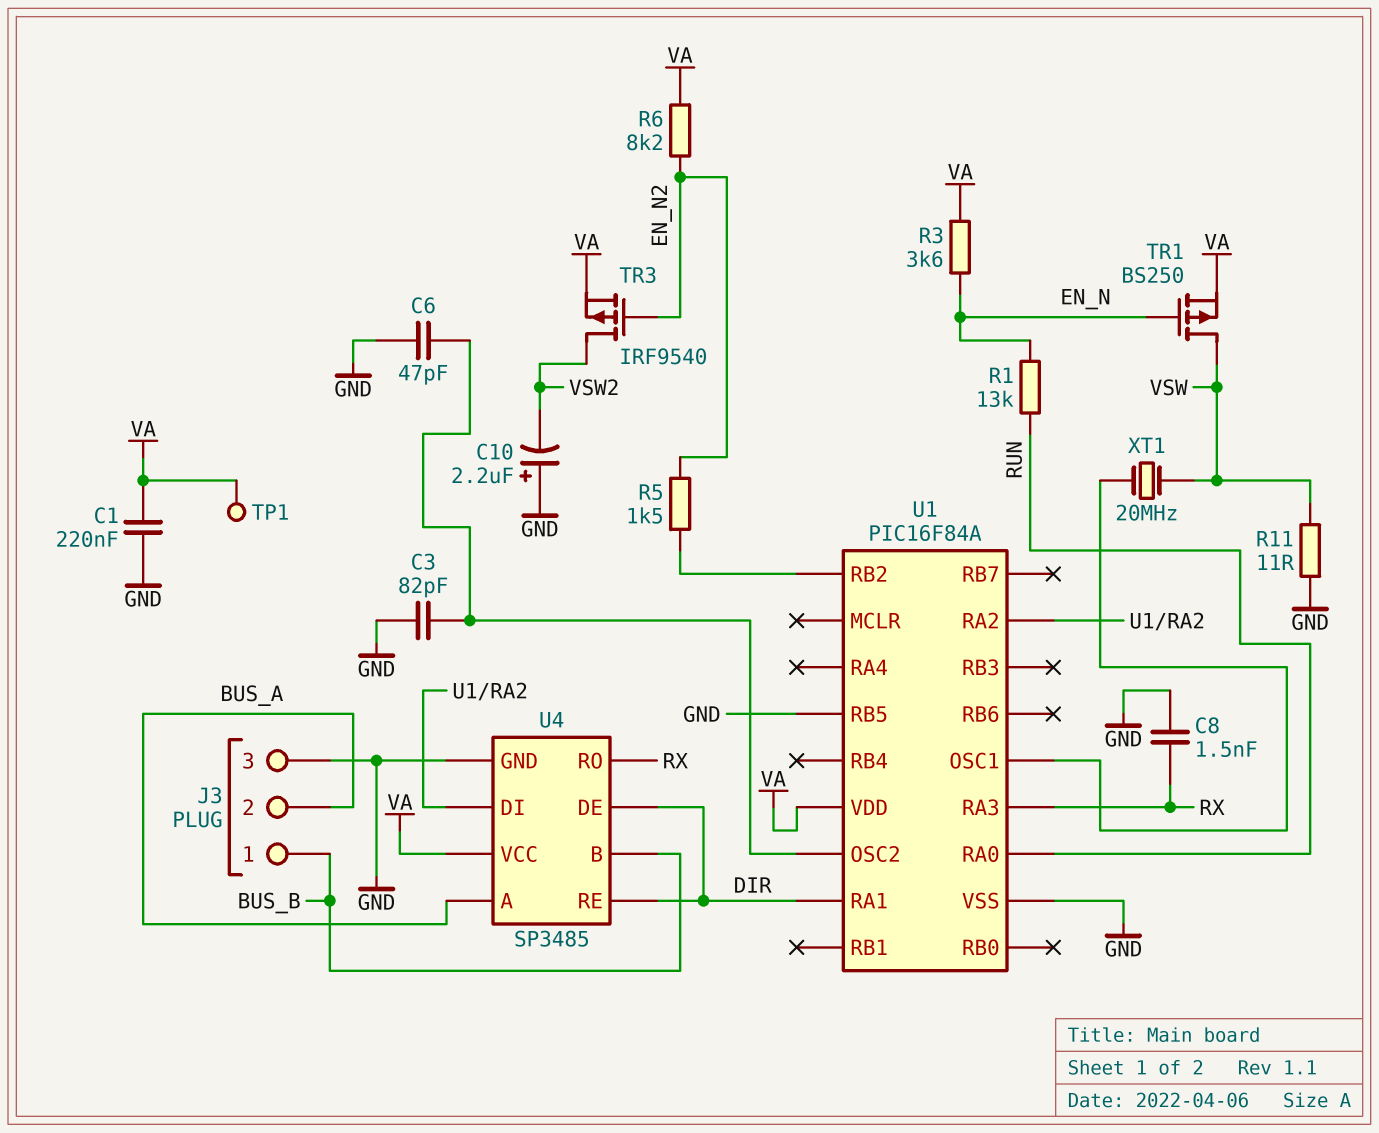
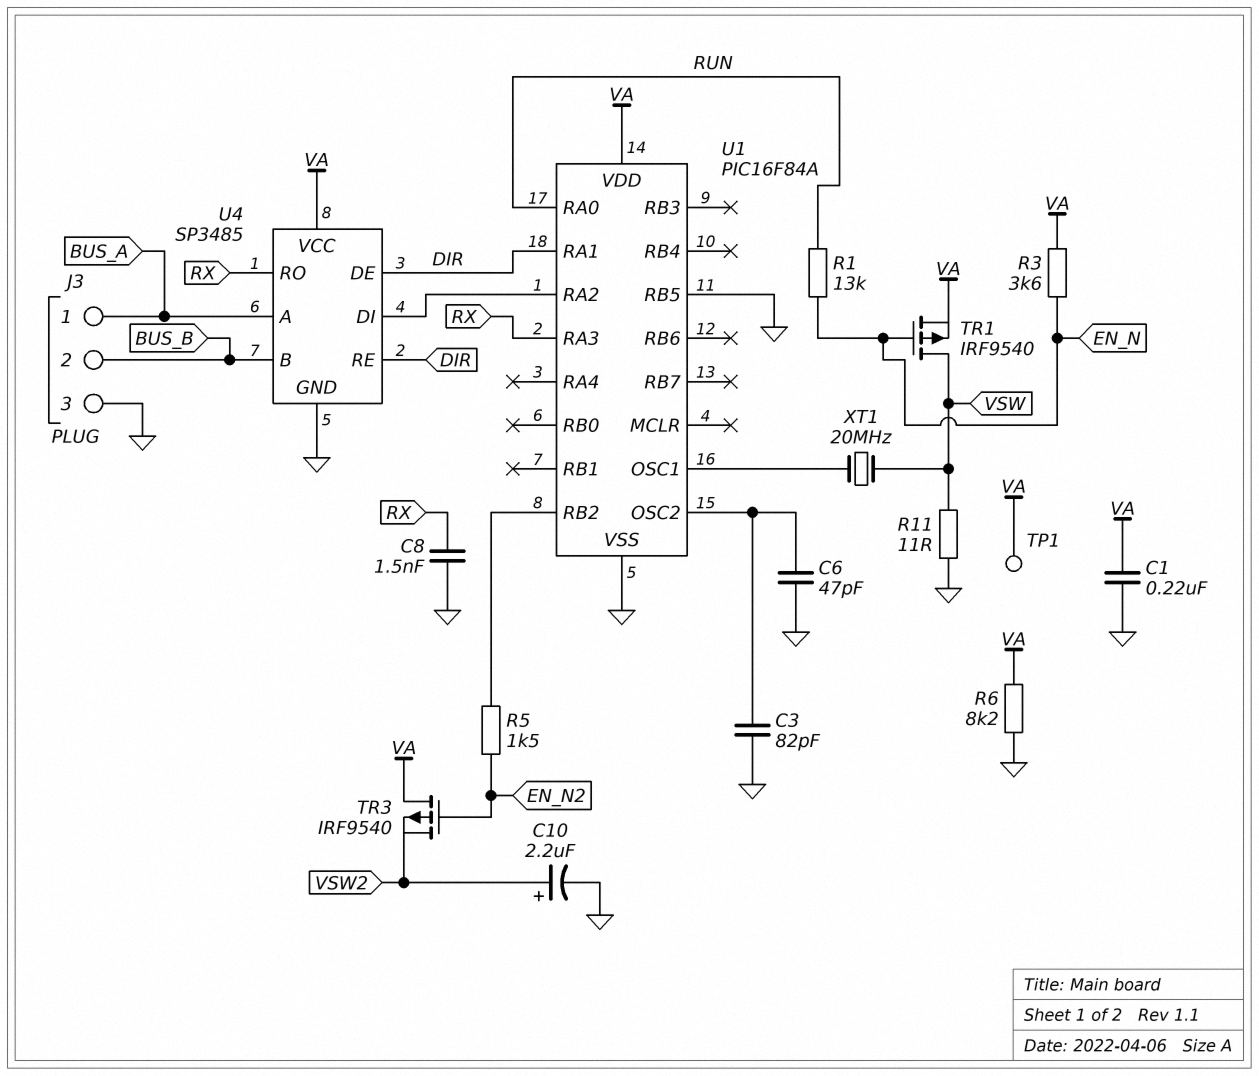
C10: 2.2uF (plus GND, minus VSW2) -> 2.2uF (plus VSW2, minus GND)
J3 pin 1: BUS_B -> BUS_A
J3 pin 2: BUS_A -> BUS_B
R6: 8.2k (EN_N2, VA) -> 8.2k (GND, VA)
TR1: PMOS BS250 (G EN_N, D VSW, S VA) -> PMOS IRF9540 (G EN_N, D VSW, S VA)
TR3: PMOS IRF9540 (G EN_N2, D VSW2, S VA) -> PMOS IRF9540 (G EN_N2, D VA, S VSW2)

